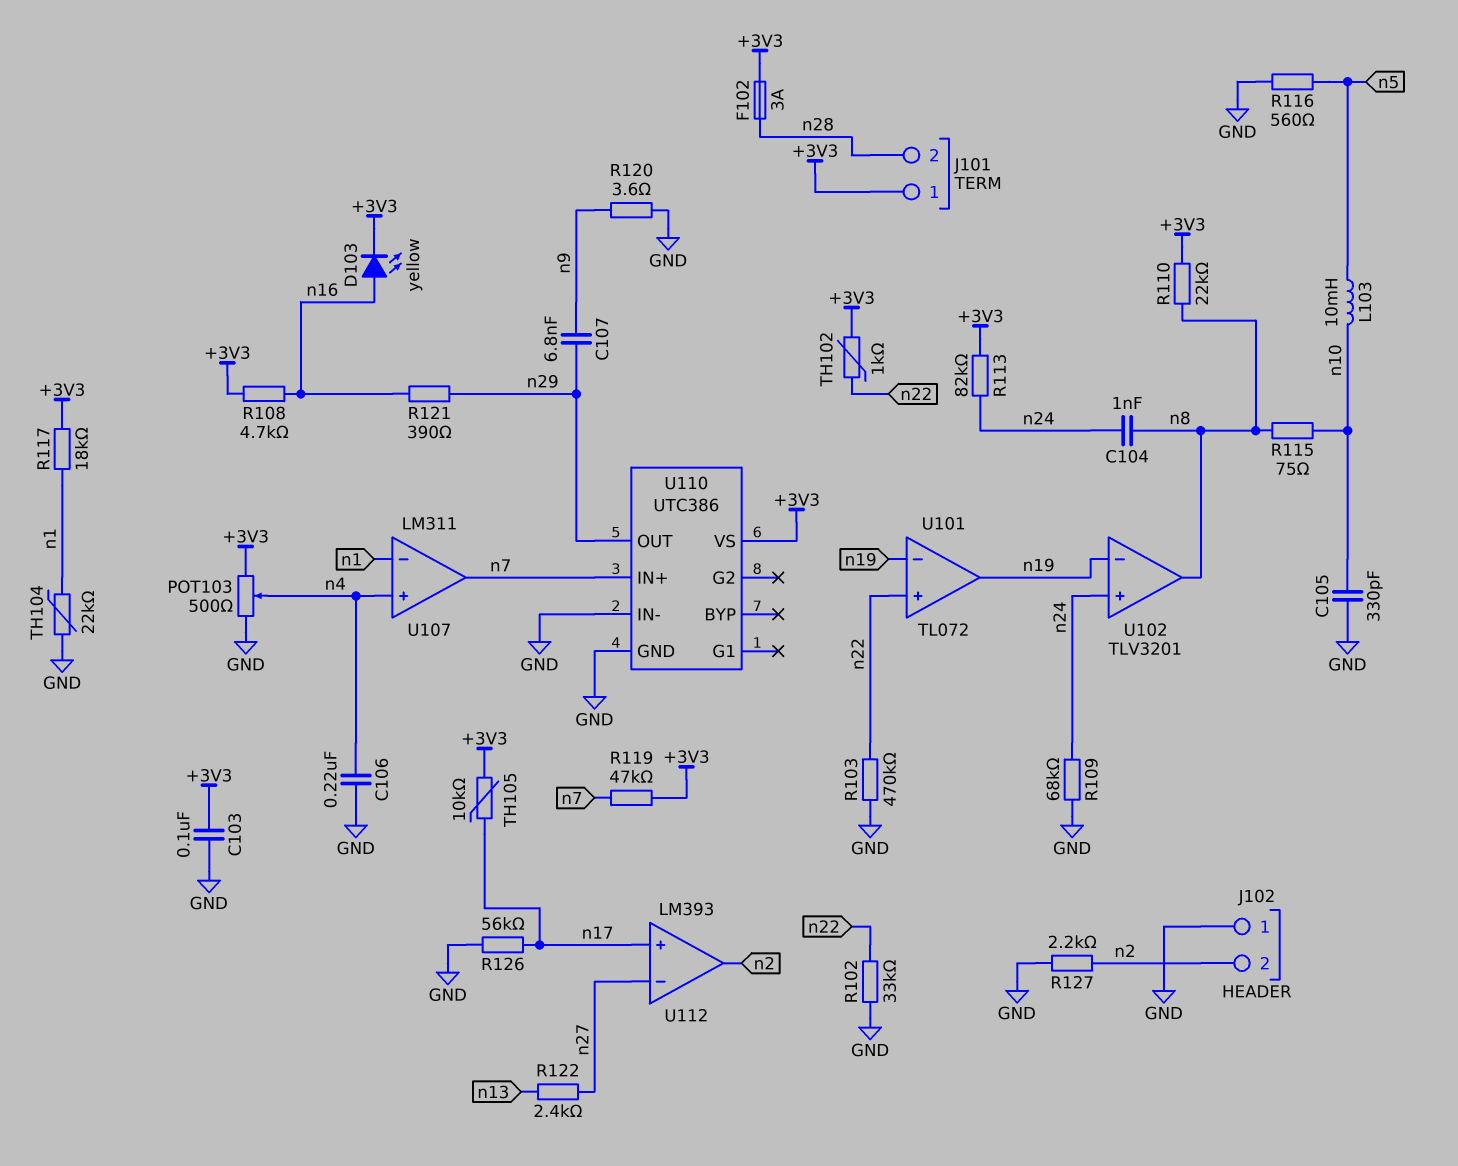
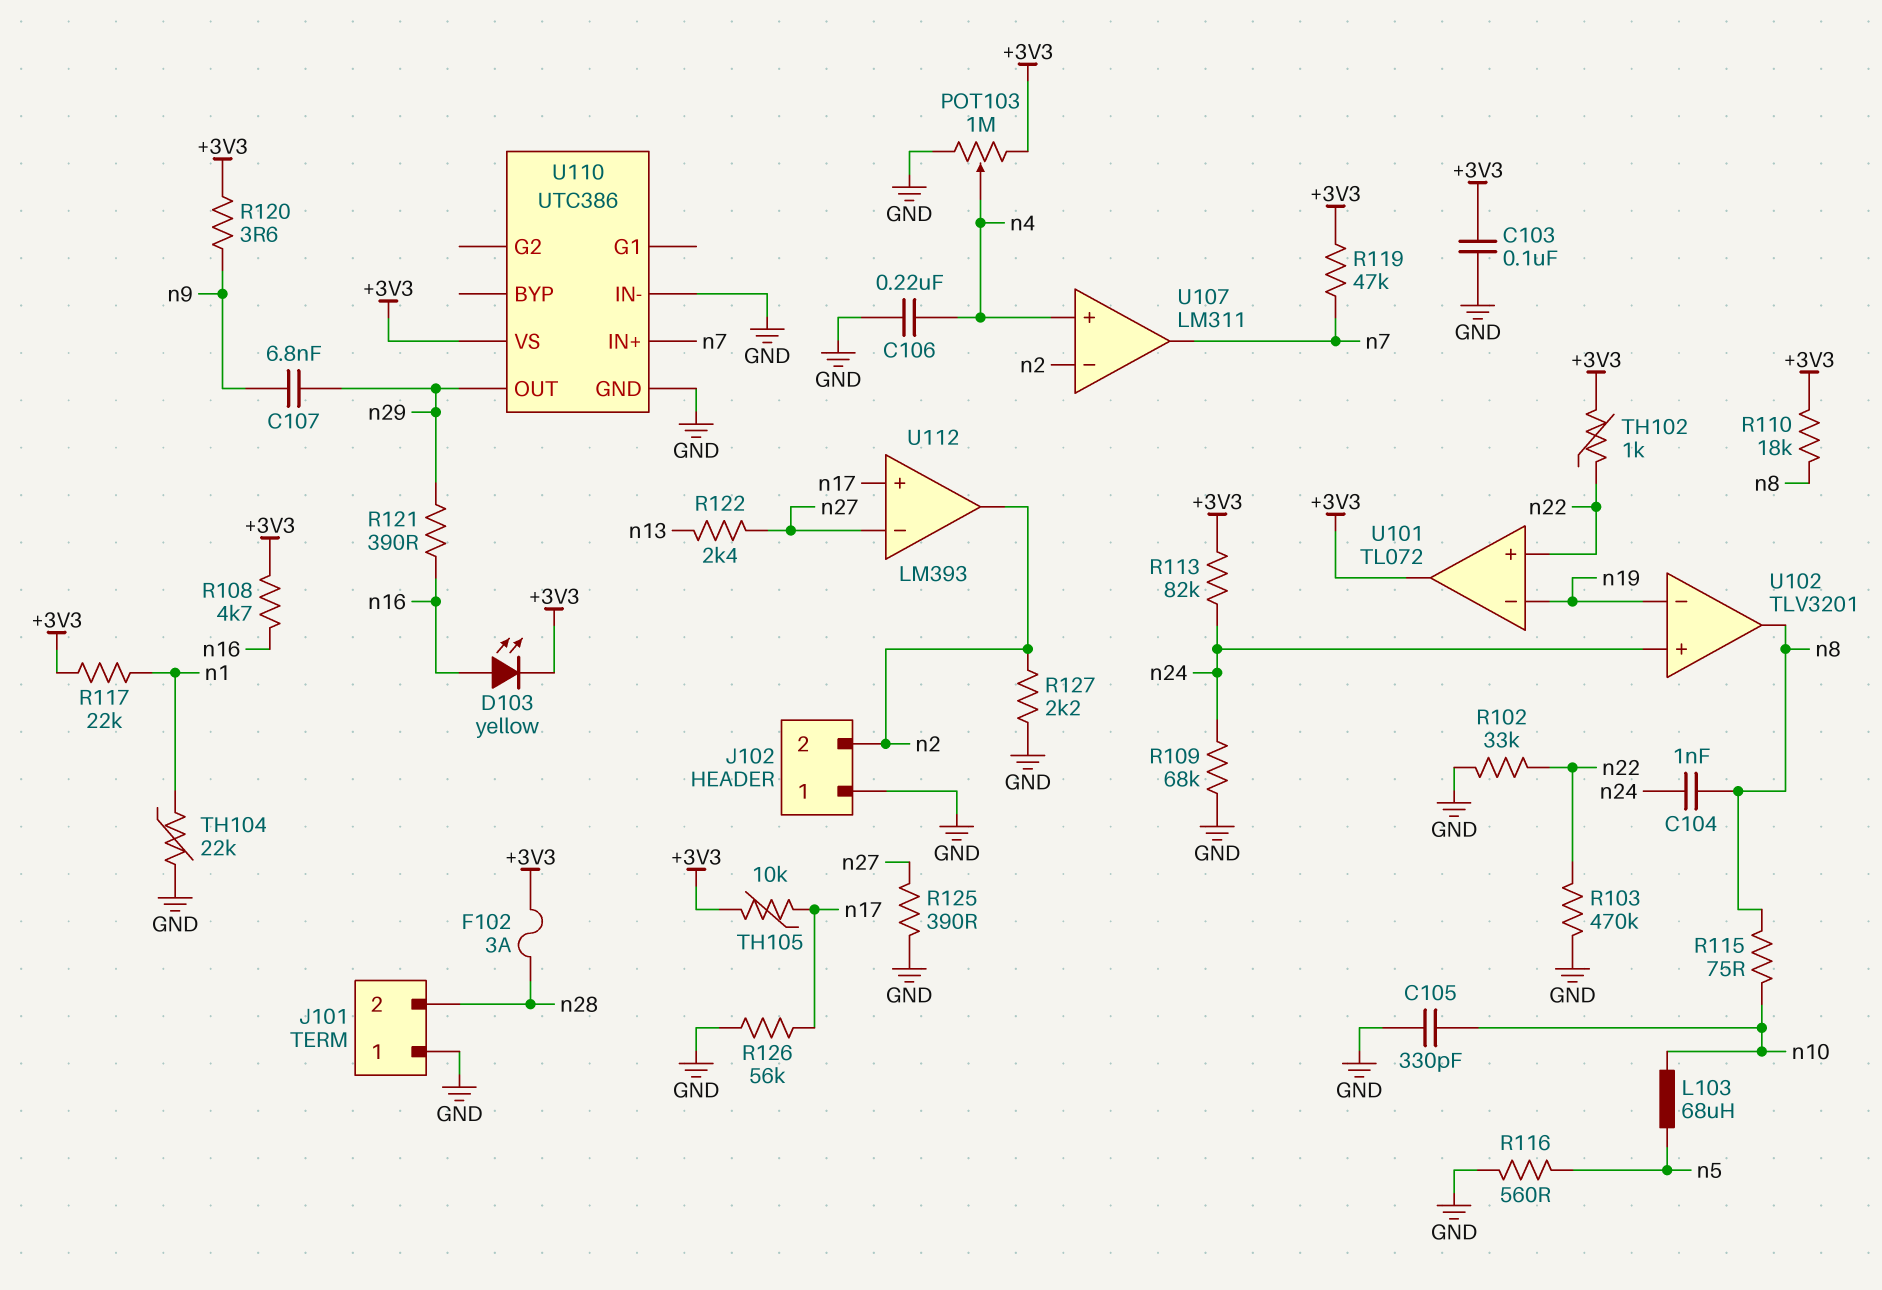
J101 pin 1: +3V3 -> GND
L103: 10mH (n5, n10) -> 68uH (n5, n10)
POT103: 500 (+3V3, GND, wiper n4) -> 1M (+3V3, GND, wiper n4)
R110: 22k (+3V3, n8) -> 18k (+3V3, n8)
R117: 18k (+3V3, n1) -> 22k (+3V3, n1)
R120: 3.6 (GND, n9) -> 3.6 (+3V3, n9)
R125: none -> 390 (GND, n27)
U101 pin out: n19 -> +3V3
U107 pin in-: n1 -> n2

